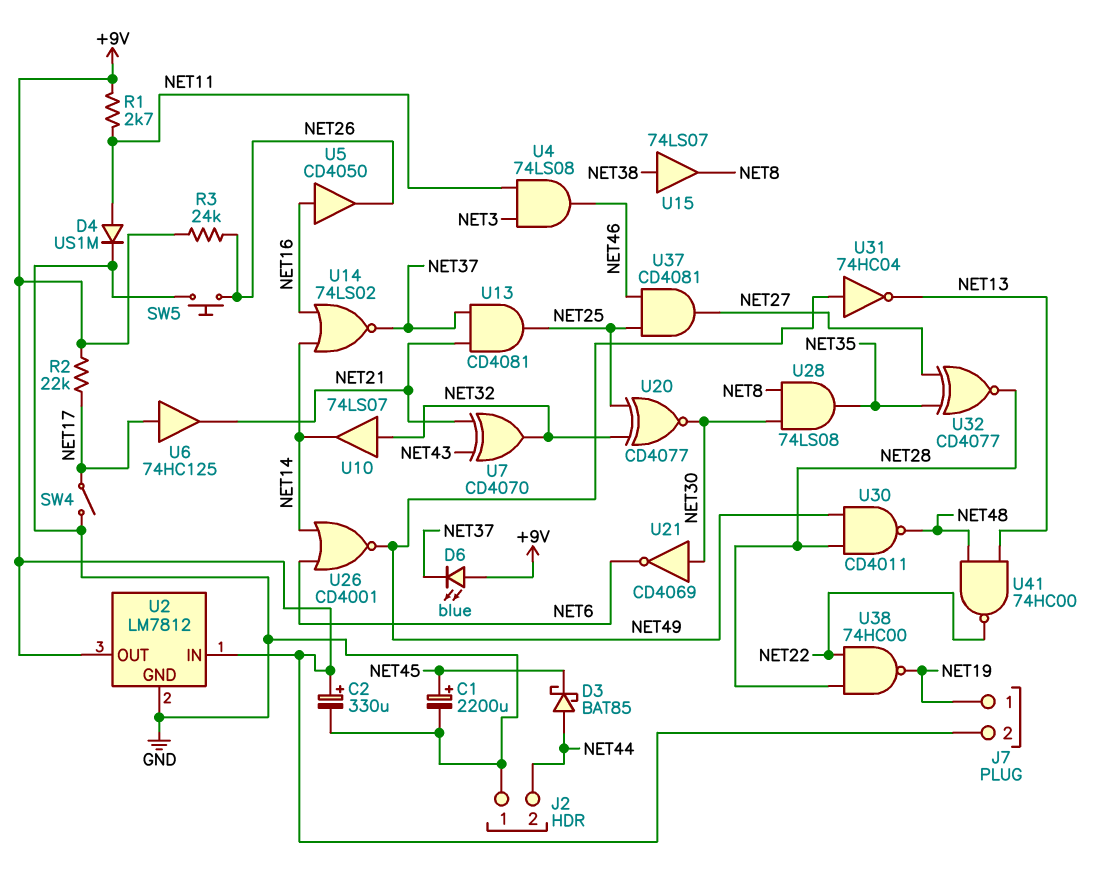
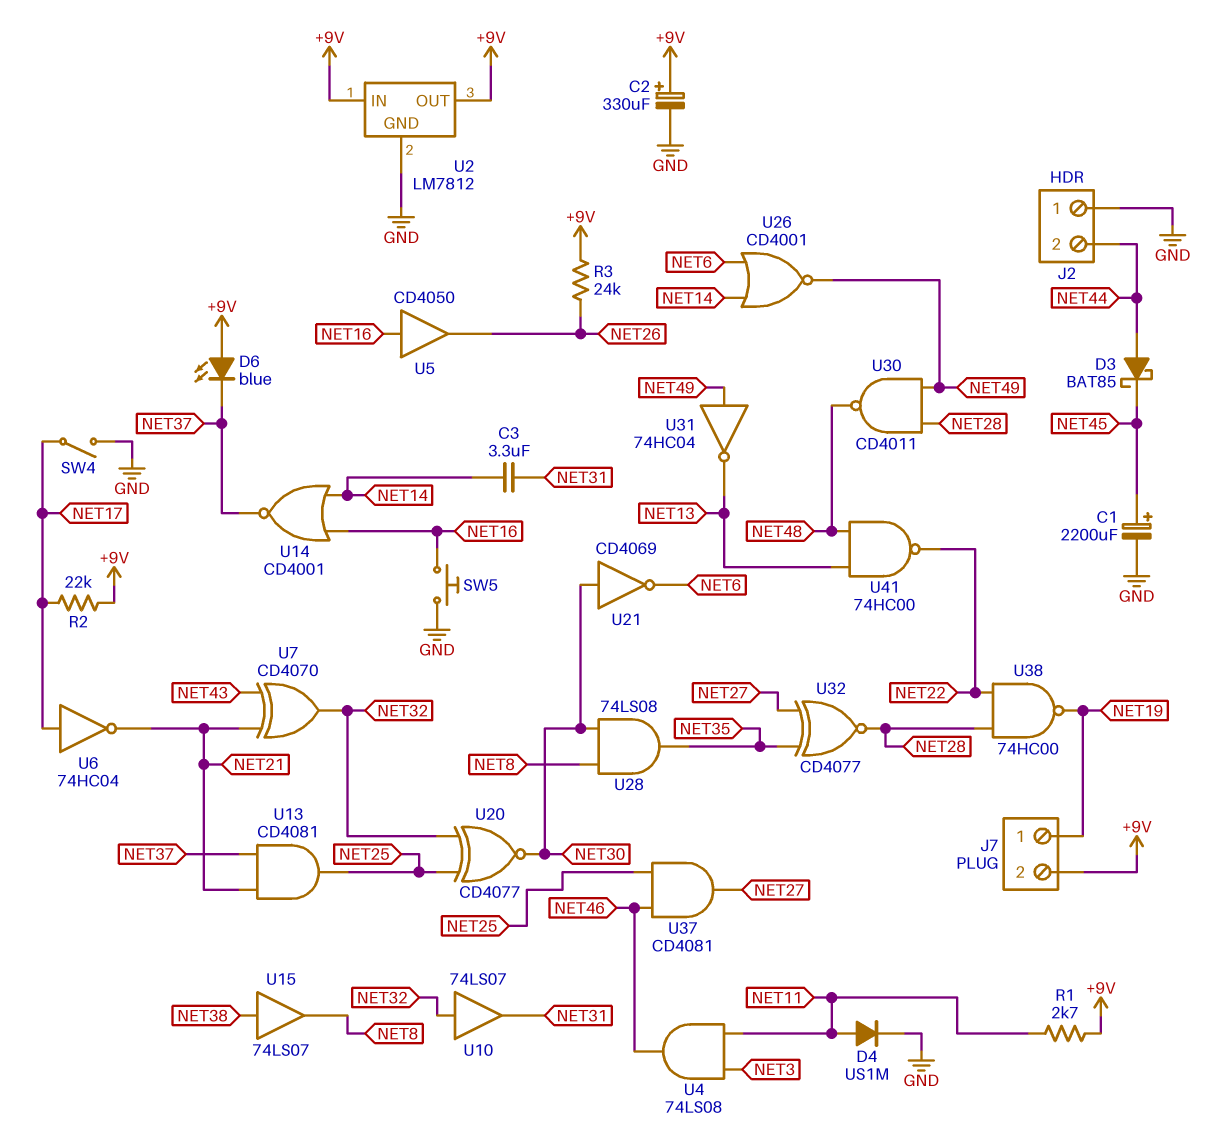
C3: none -> 3.3uF (NET14, NET31)
SW5: button (GND, NET26) -> button (GND, NET16)
U6: buffer 74HC125 (in NET17, out NET21) -> NOT 74HC04 (in NET17, out NET21)
U10: buffer 74LS07 (in NET32, out NET14) -> buffer 74LS07 (in NET32, out NET31)
U14: NOR 74LS02 (in NET14, in NET16, out NET37) -> NOR CD4001 (in NET14, in NET16, out NET37)

